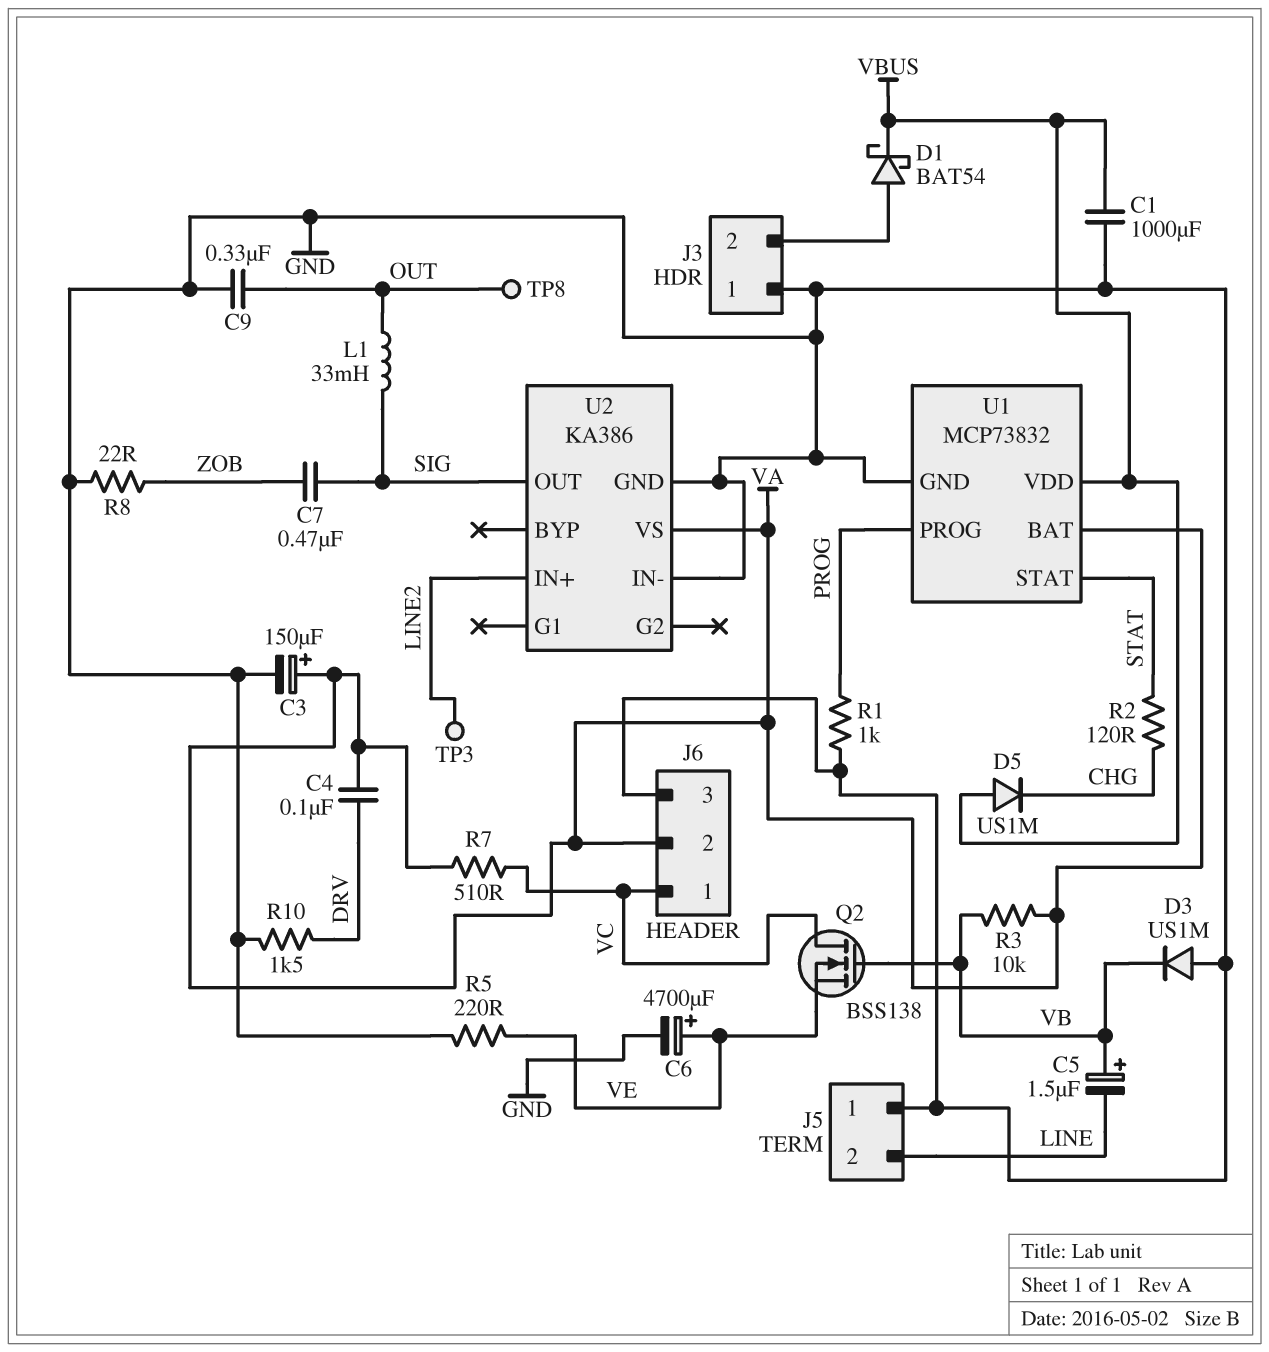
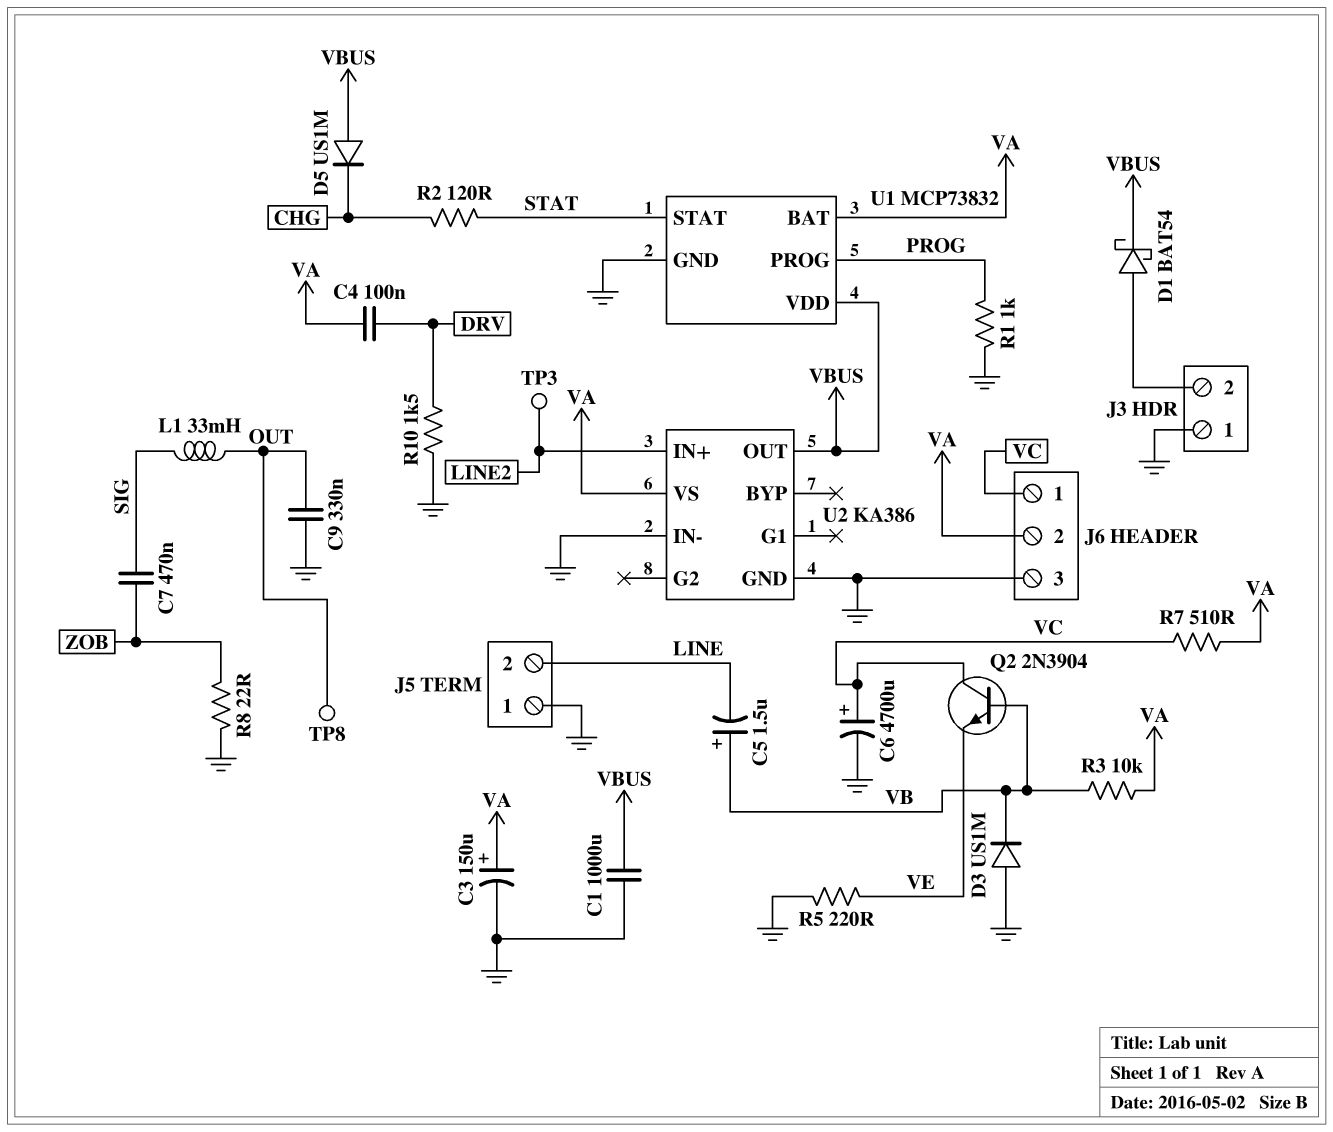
C6: 4700uF (plus VE, minus GND) -> 4700uF (plus VC, minus GND)
Q2: NMOS BSS138 (G VB, D VC, S VE) -> NPN 2N3904 (B VB, C VC, E VE)
U2 pin OUT: SIG -> VBUS

